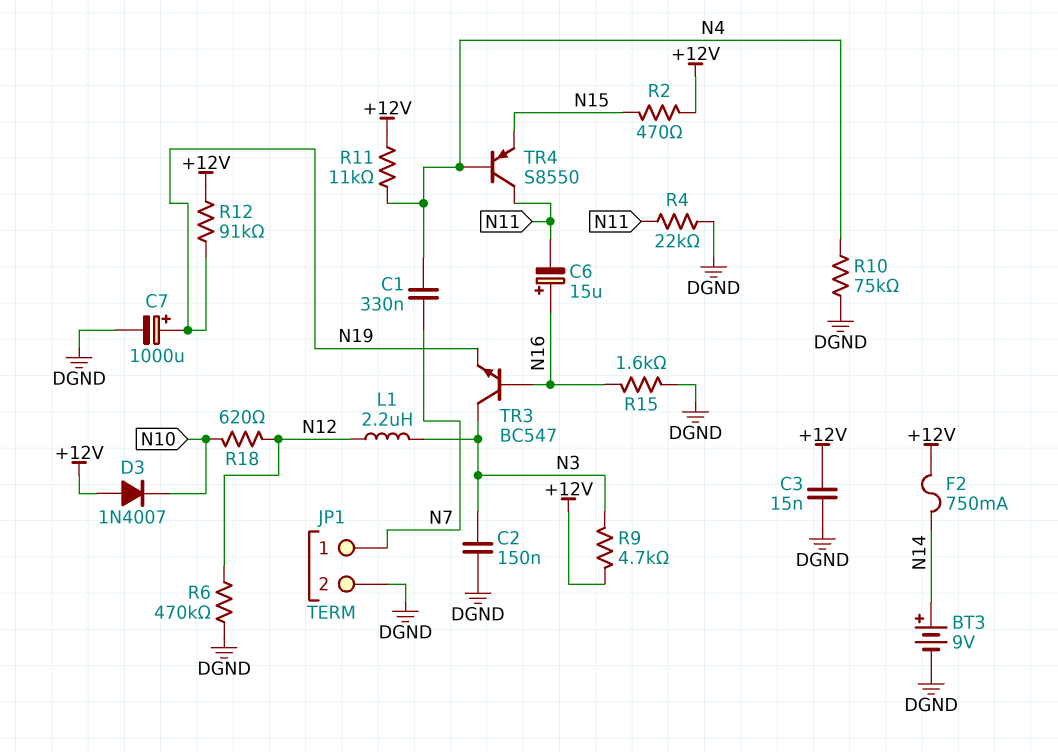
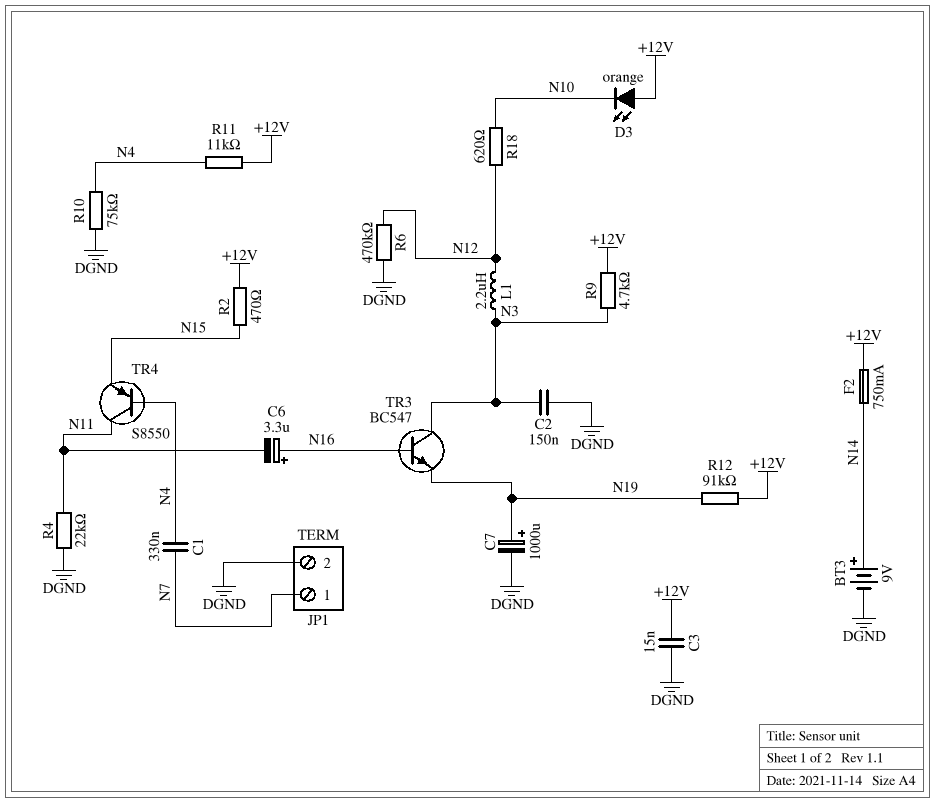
C6: 15uF (plus N16, minus N11) -> 3.3uF (plus N16, minus N11)
D3: diode 1N4007 (A +12V, K N10) -> LED orange (A +12V, K N10)
R15: 1.6k (DGND, N16) -> none

